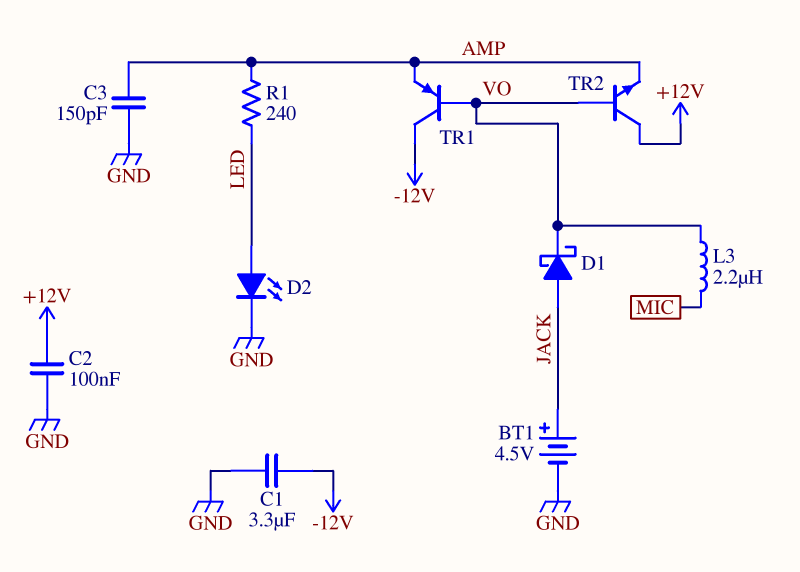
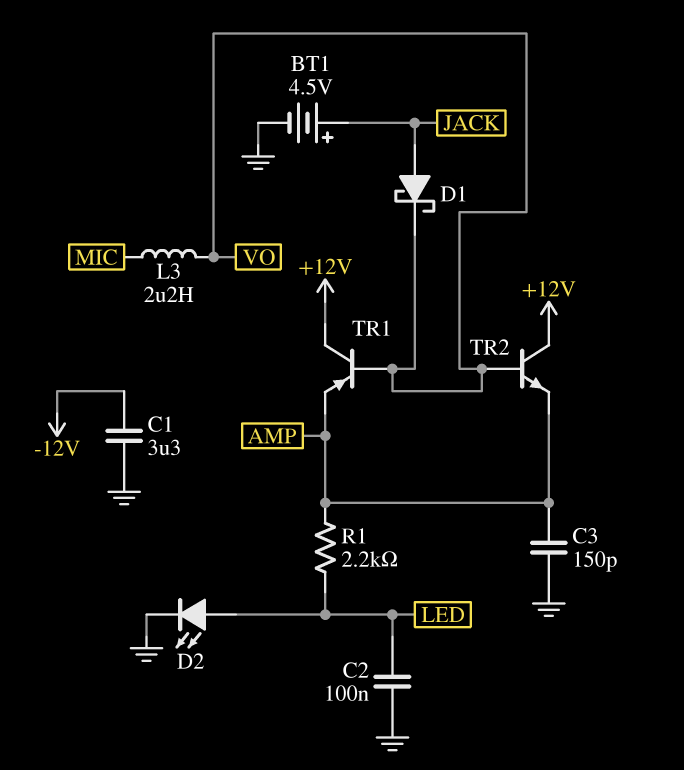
C2: 100nF (+12V, GND) -> 100nF (GND, LED)
R1: 240 (AMP, LED) -> 2.2k (AMP, LED)
TR1: PNP (B VO, C -12V, E AMP) -> PNP (B VO, C +12V, E AMP)

